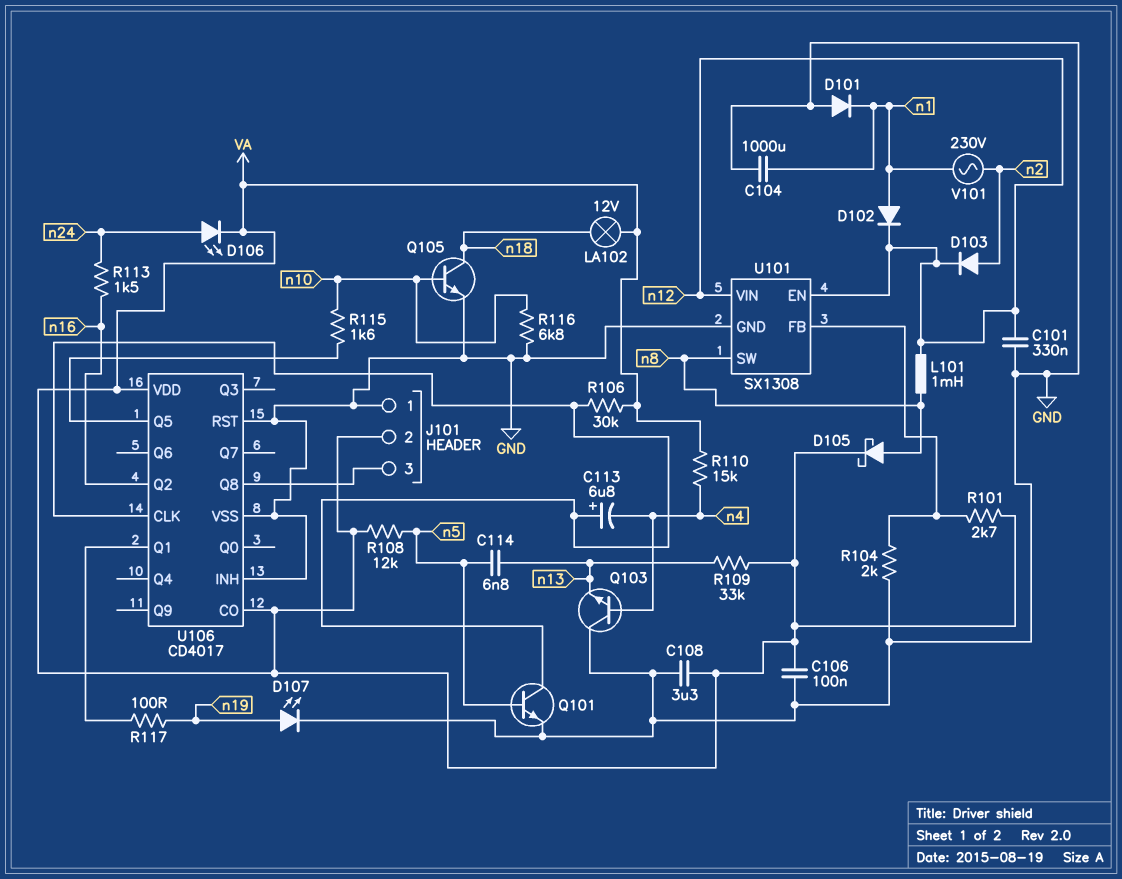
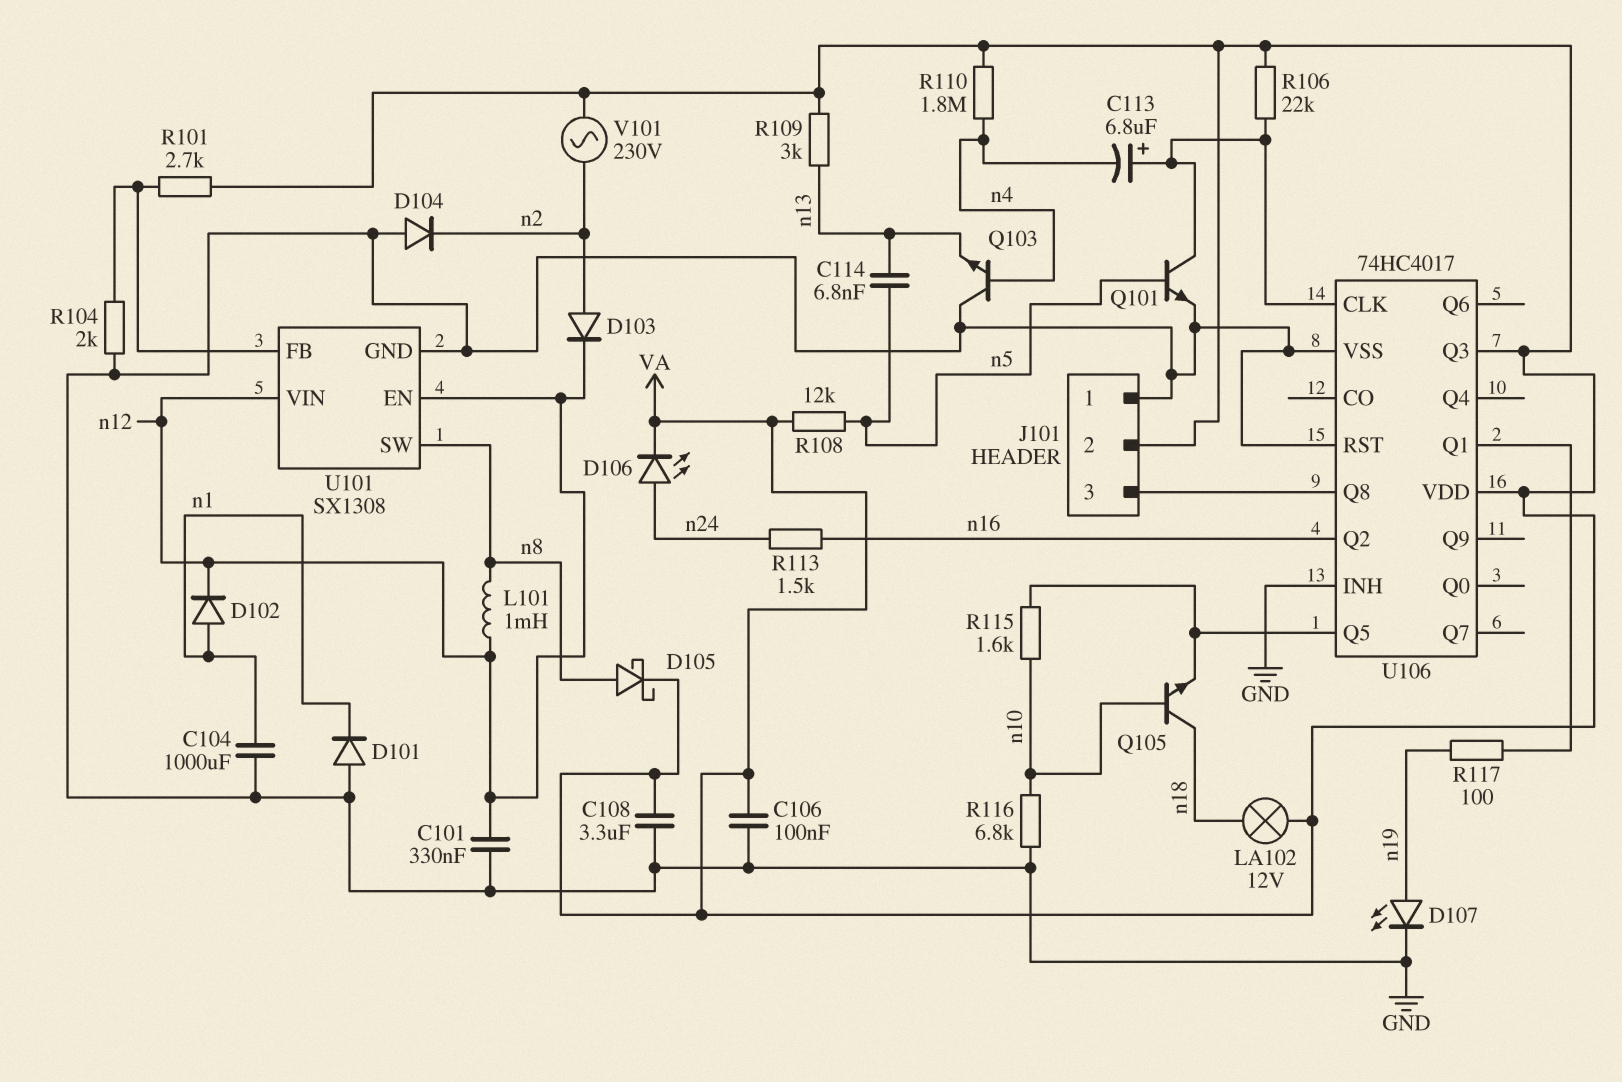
D104: none -> diode (A GND, K n2)
Q105: NPN (B n10, C n18, E GND) -> NPN (B n10, C n18, E U106/Q5)
R106: 30k (U106/CLK, VA) -> 22k (U106/CLK, VA)
R109: 33k (VA, n13) -> 3k (VA, n13)
R110: 15k (VA, n4) -> 1.8M (VA, n4)
U106: CD4017 -> 74HC4017
U106 pin CO: VA -> none
U106 pin Q3: none -> VA
V101: AC 230V (n1, n2) -> AC 230V (VA, n2)

